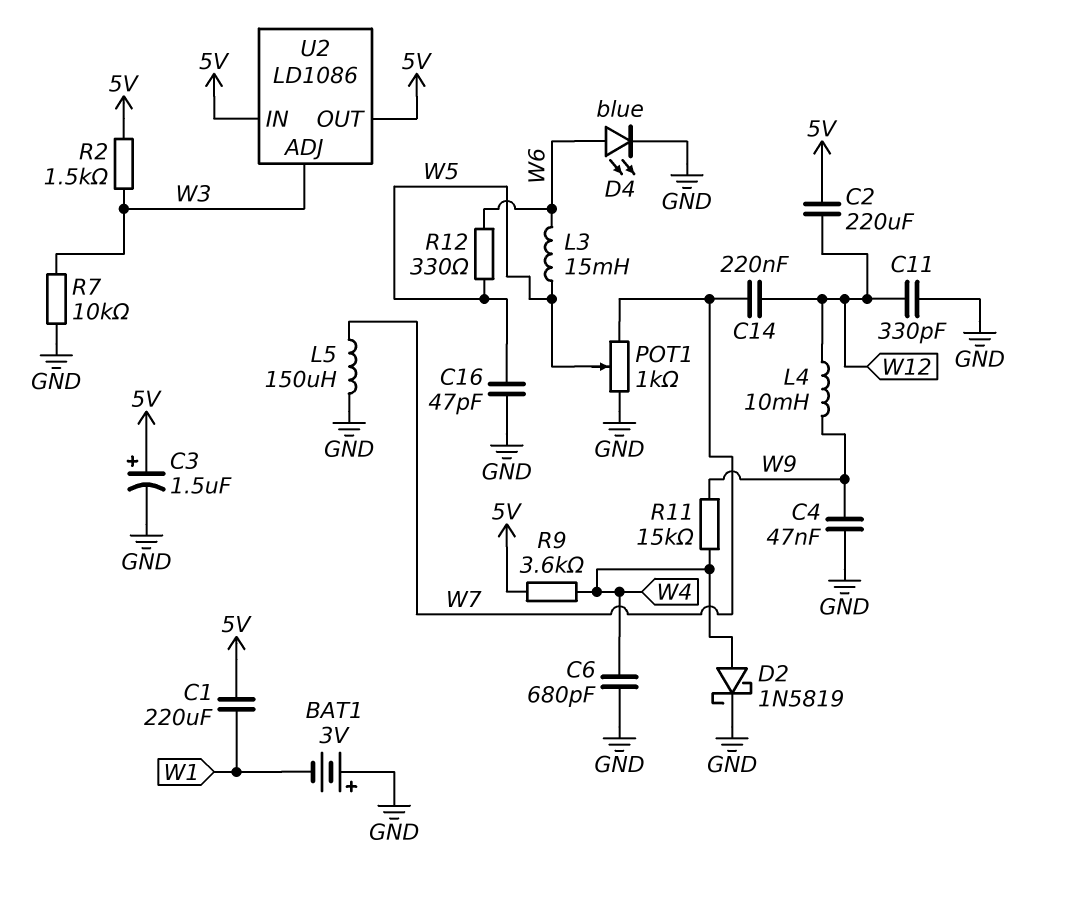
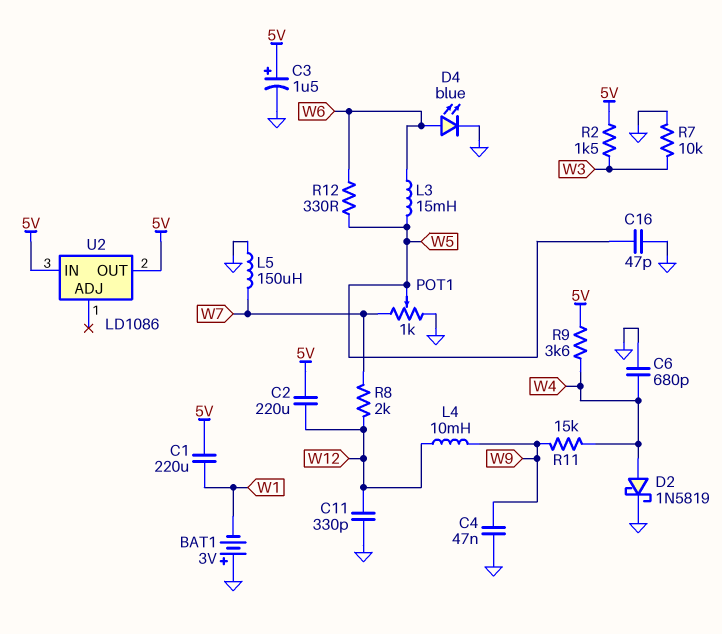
C14: 220nF (W7, W12) -> none
R8: none -> 2k (W7, W12)
U2 pin ADJ: W3 -> none

